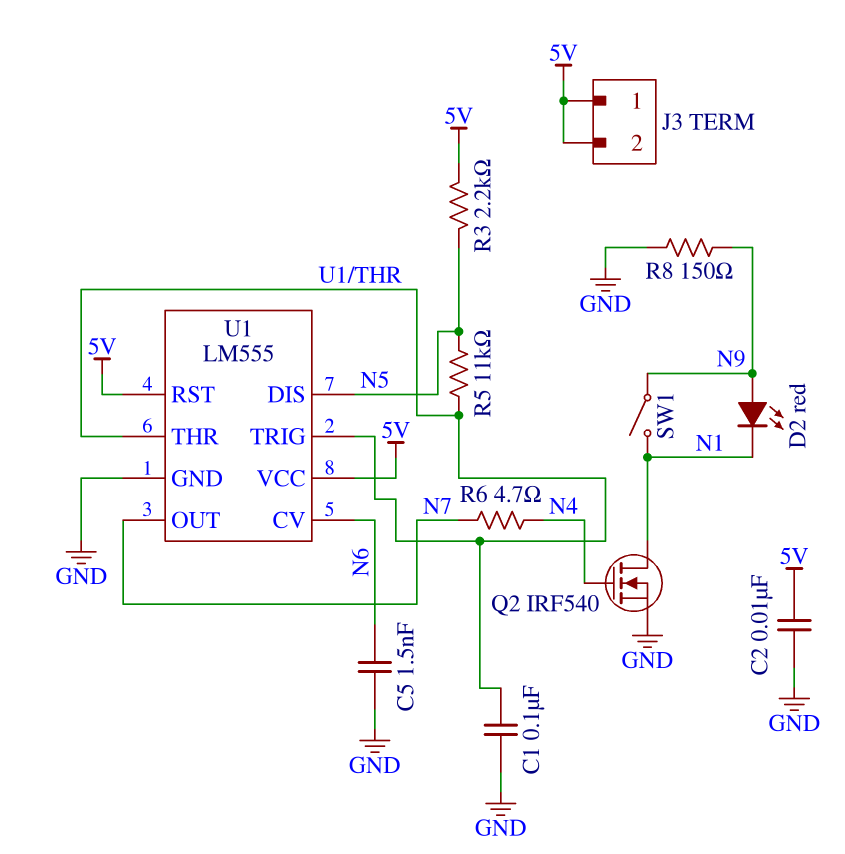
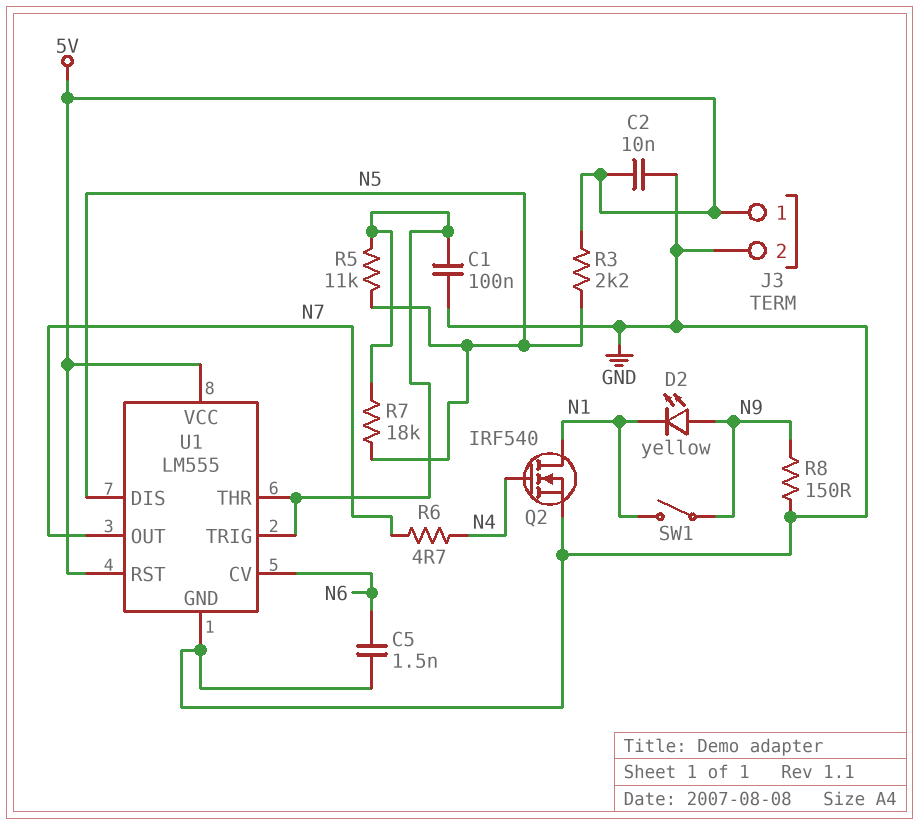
D2: LED red (A N9, K N1) -> LED yellow (A N9, K N1)
J3 pin 2: 5V -> GND
R7: none -> 18k (N5, U1/THR)

